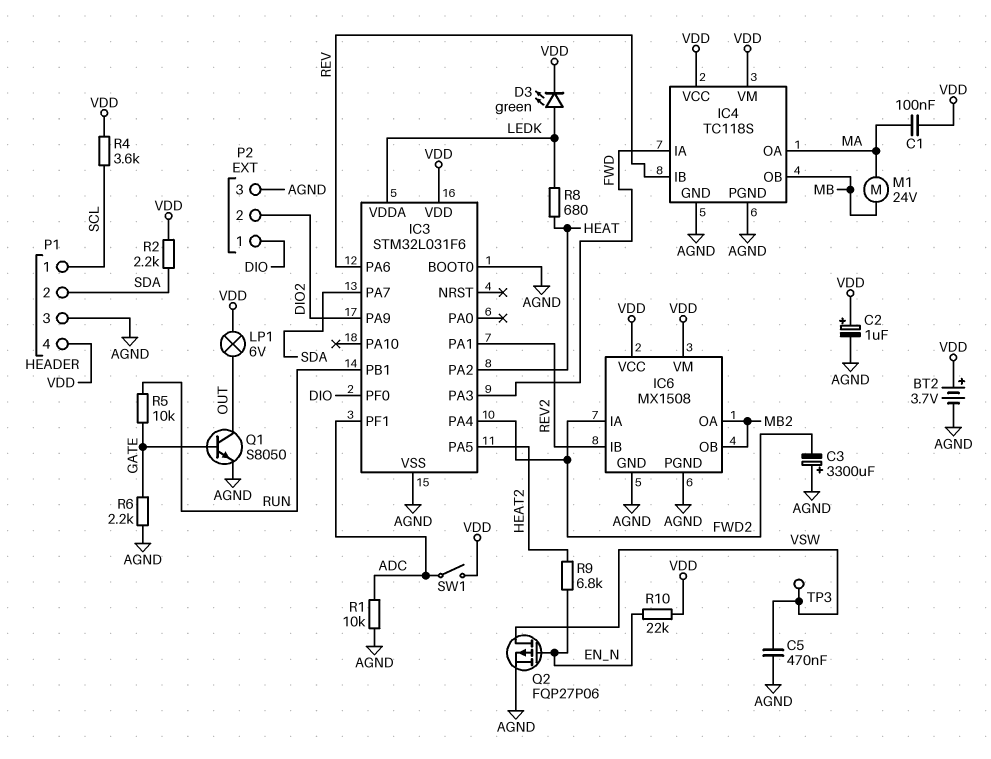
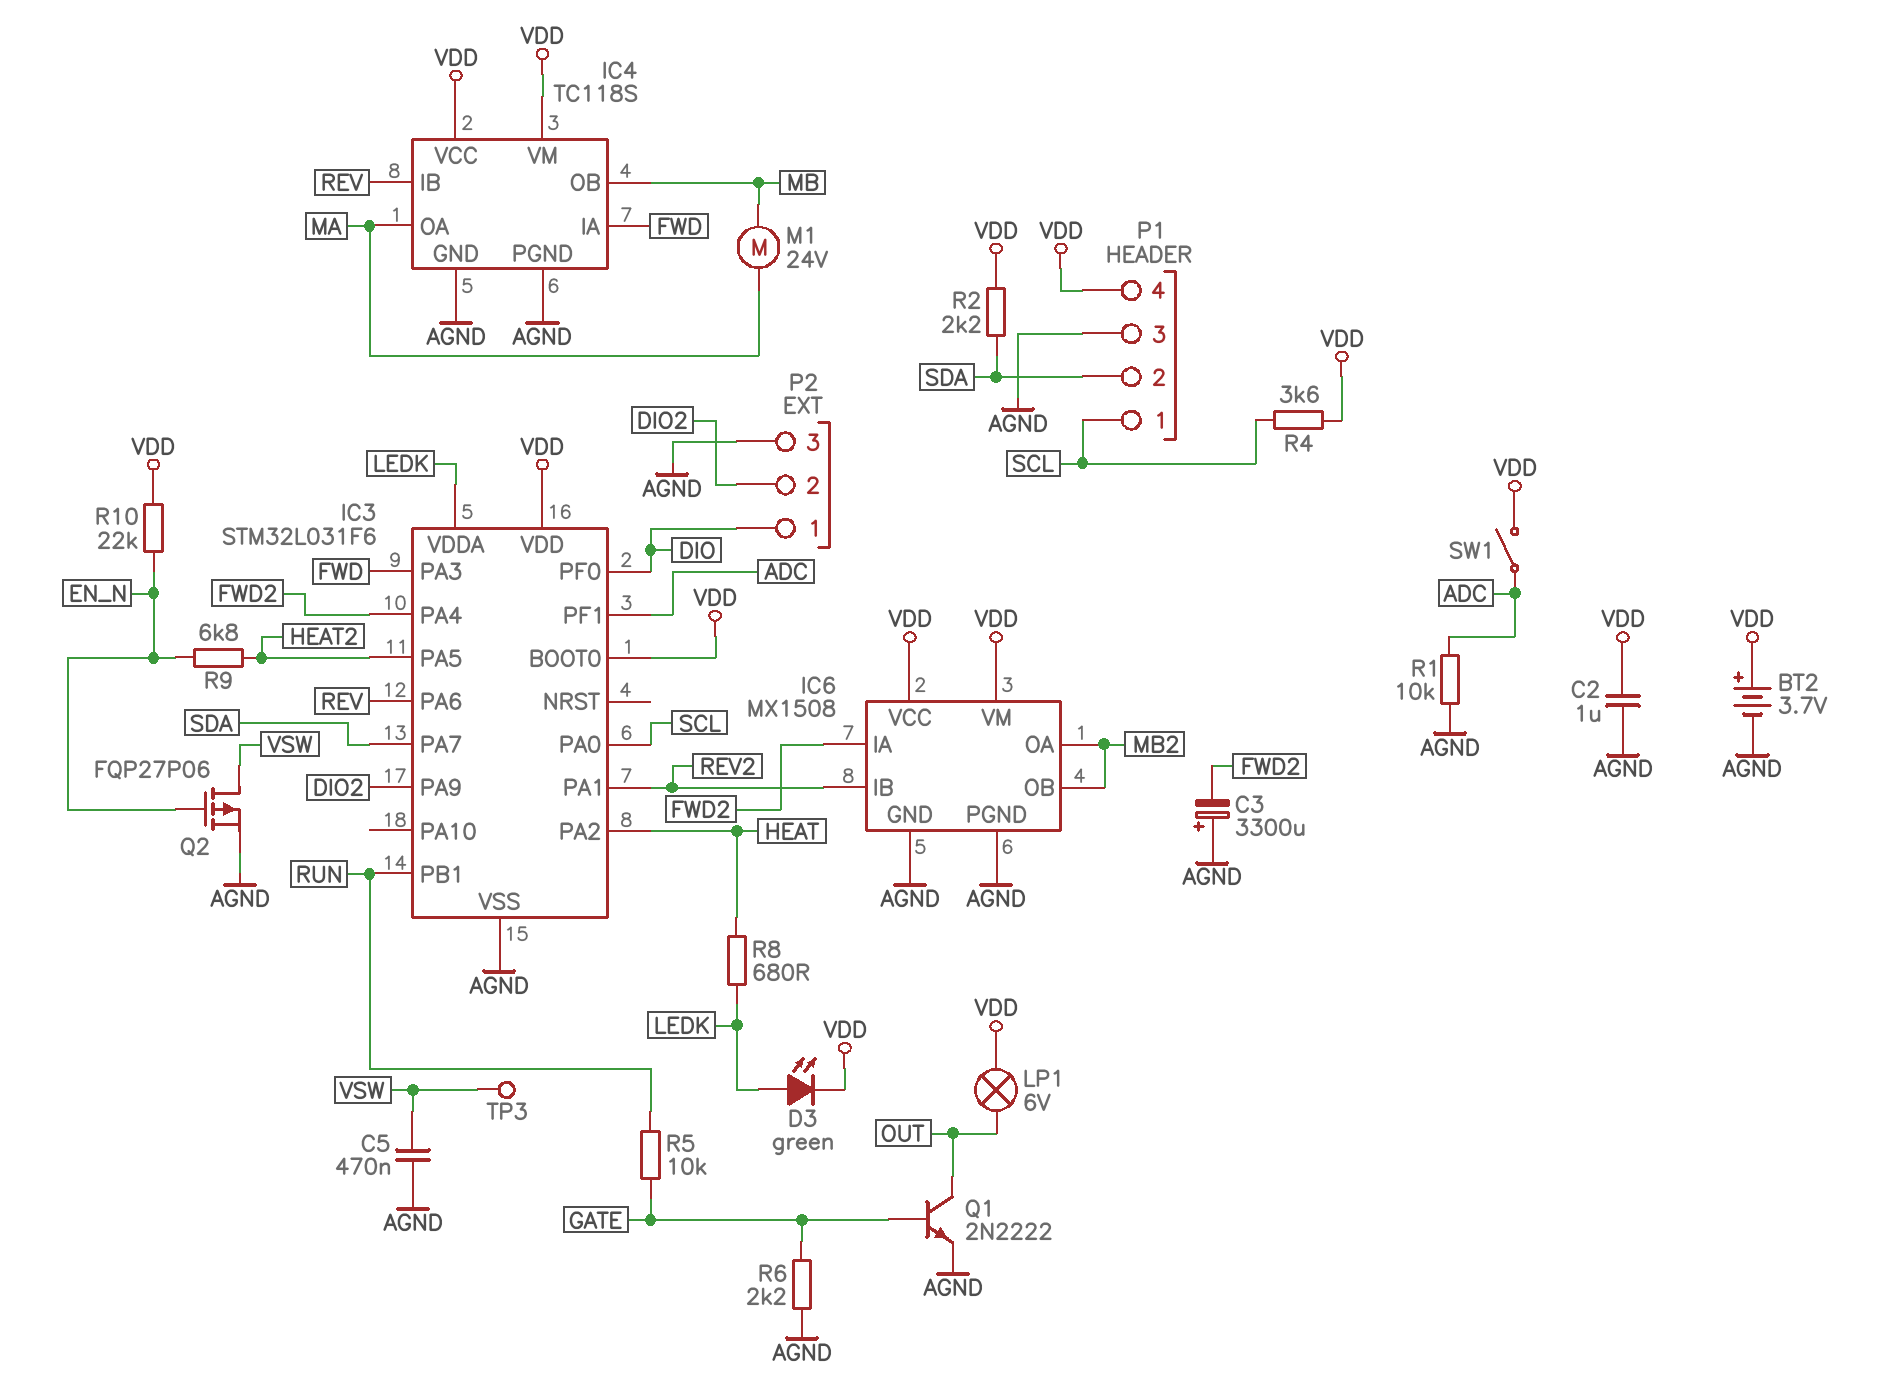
C1: 100nF (MA, VDD) -> none
C2: 1uF (plus VDD, minus AGND) -> 1uF (AGND, VDD)
IC3 pin BOOT0: AGND -> VDD
IC3 pin PA0: none -> SCL
Q1: NPN S8050 (B GATE, C OUT, E AGND) -> NPN 2N2222 (B GATE, C OUT, E AGND)

